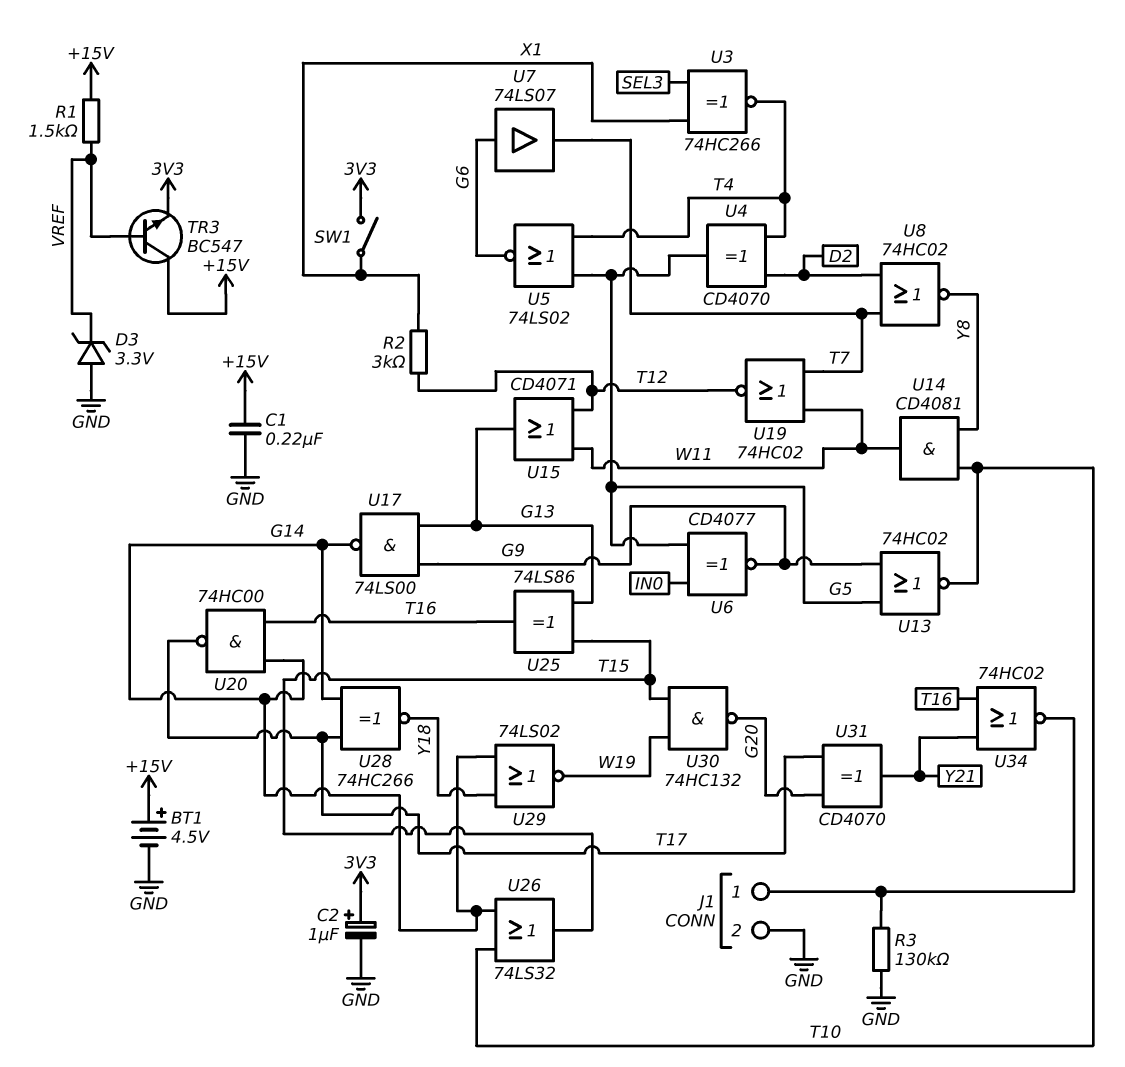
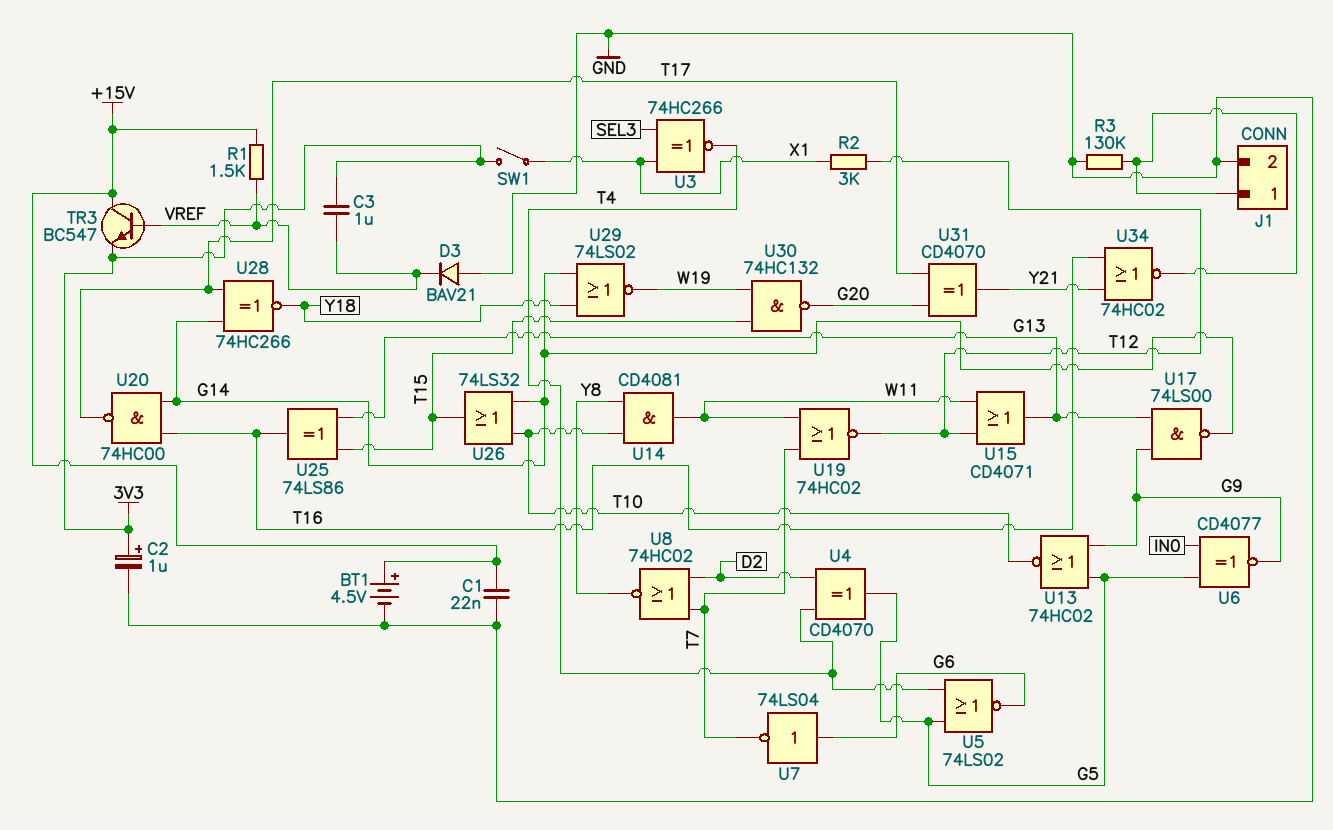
C1: 220nF (+15V, GND) -> 22nF (+15V, GND)
C3: none -> 1uF (3V3, VREF)
D3: zener 3.3V (A GND, K VREF) -> diode BAV21 (A GND, K VREF)
U7: buffer 74LS07 (in G6, out T7) -> NOT 74LS04 (in G6, out T7)

